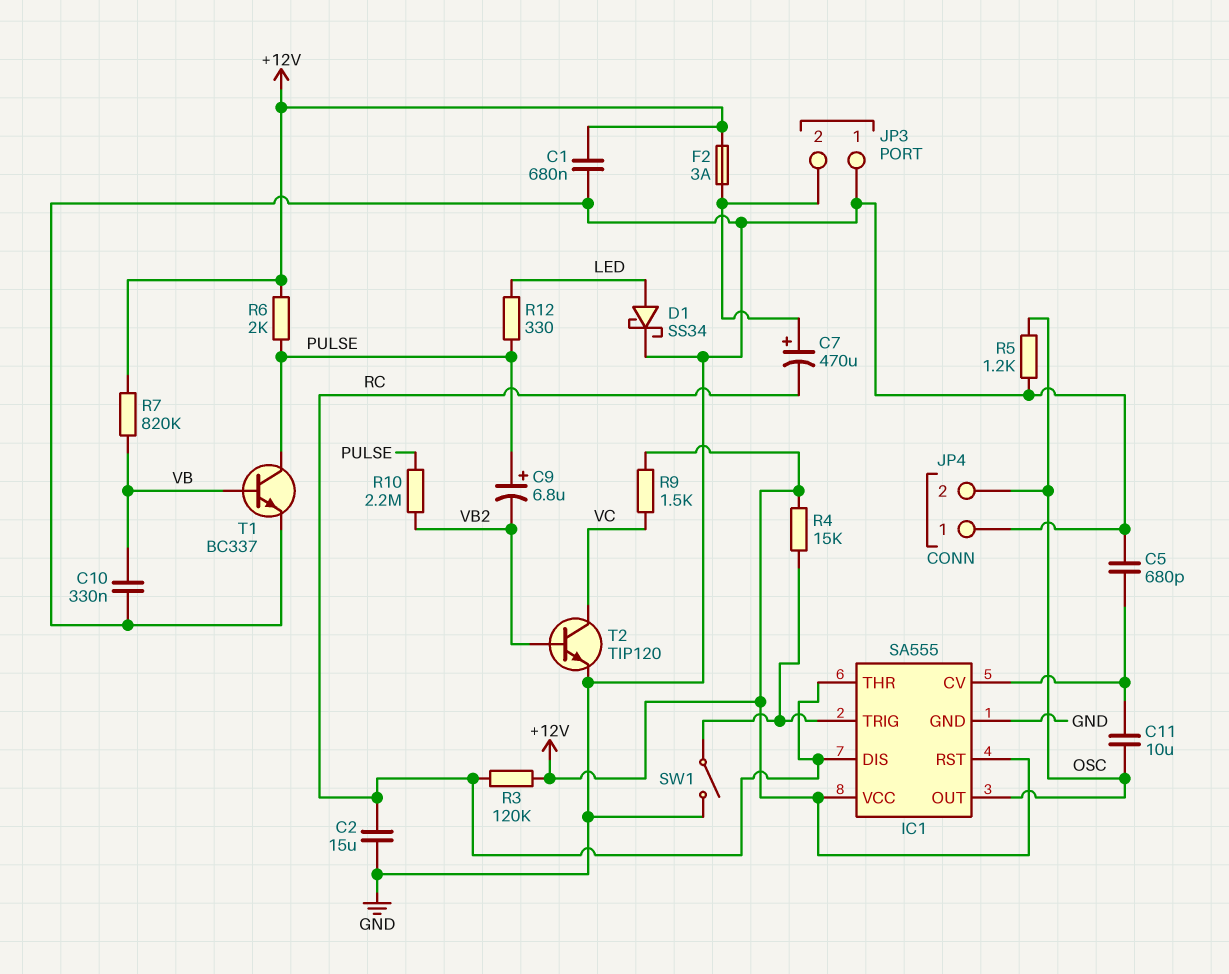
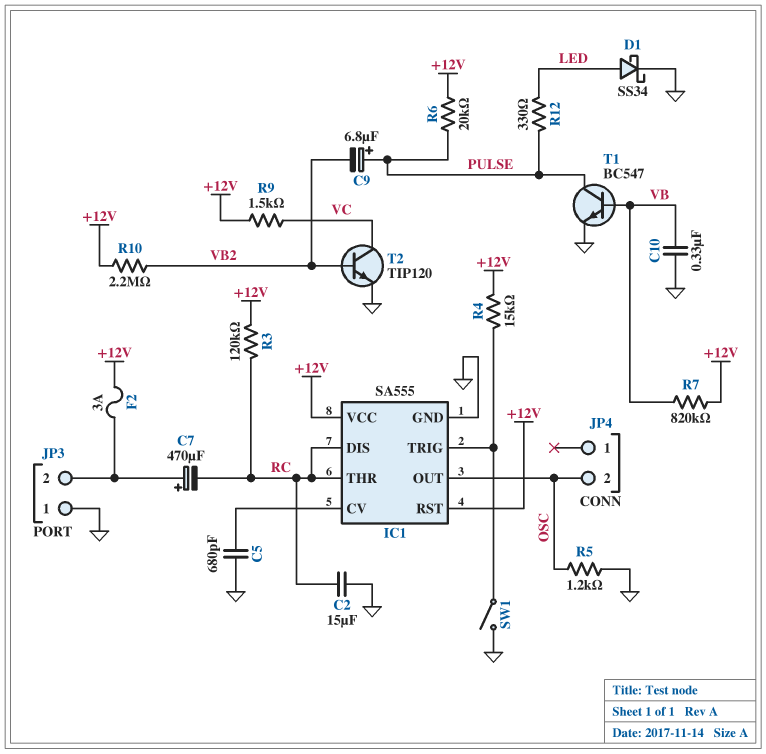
C1: 680nF (+12V, GND) -> none
C11: 10uF (IC1/CV, OSC) -> none
JP4 pin 1: GND -> none
R6: 2k (+12V, PULSE) -> 20k (+12V, PULSE)
R10: 2.2M (PULSE, VB2) -> 2.2M (+12V, VB2)
T1: NPN BC337 (B VB, C PULSE, E GND) -> NPN BC547 (B VB, C PULSE, E GND)

